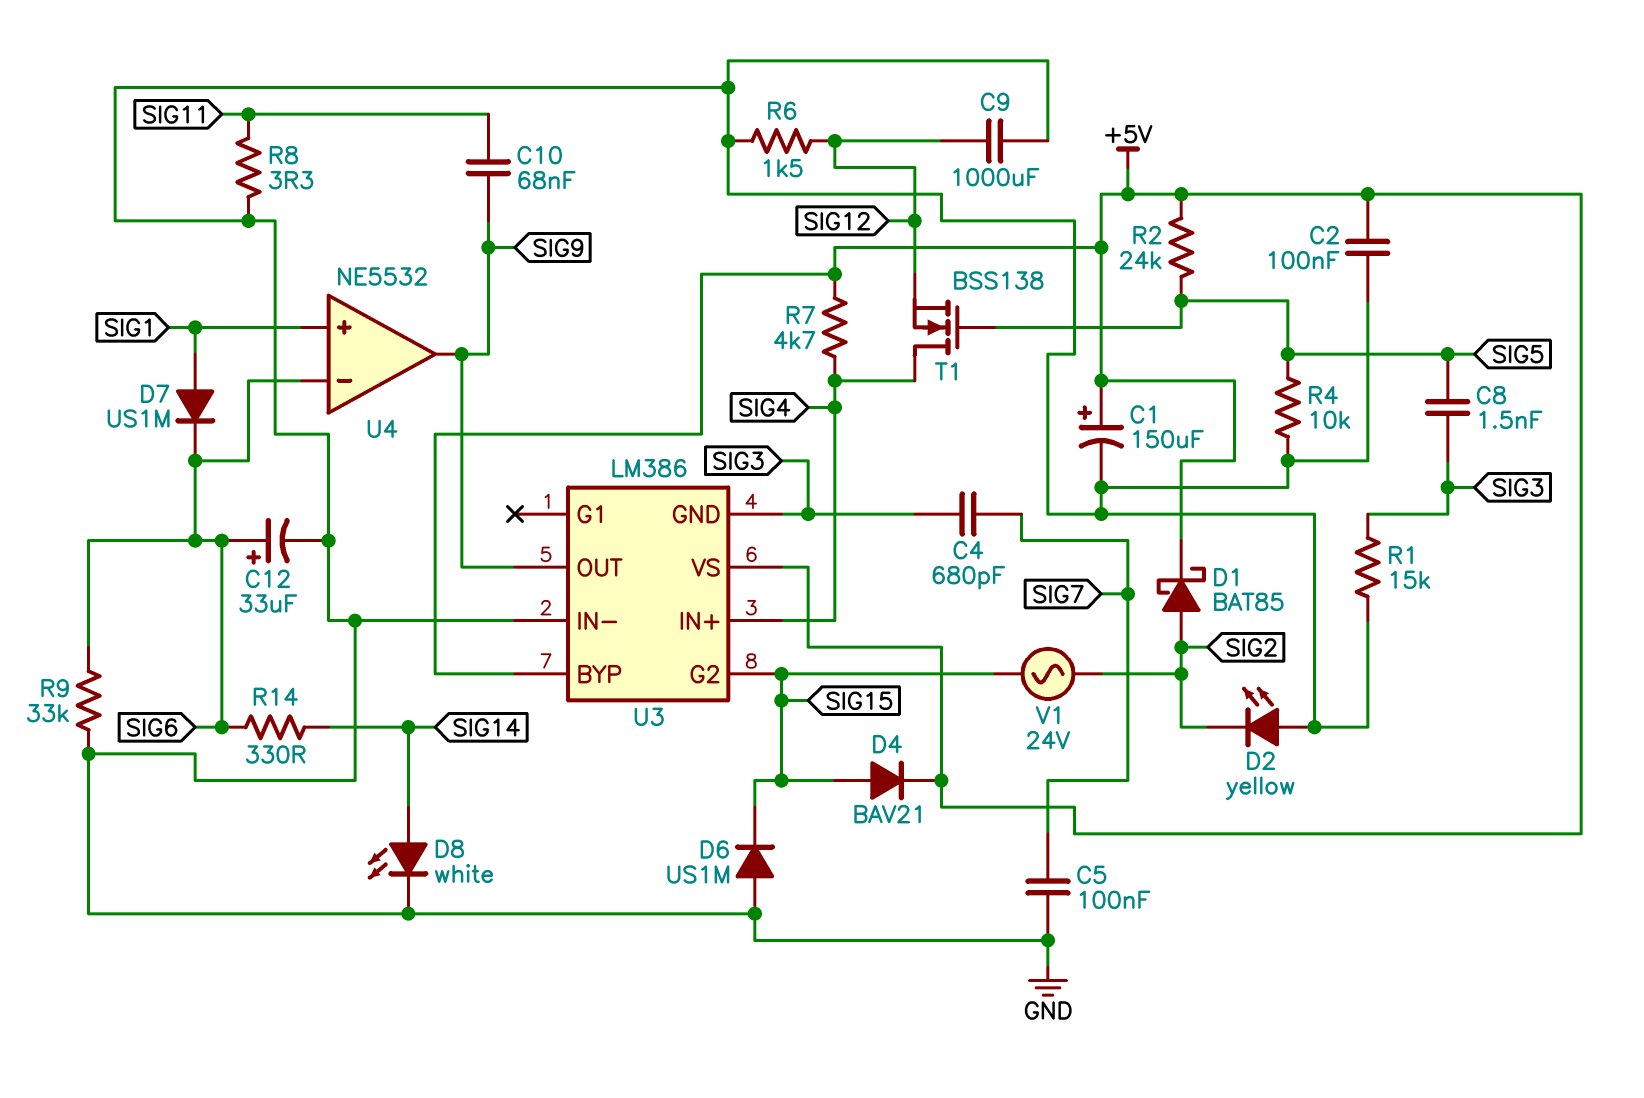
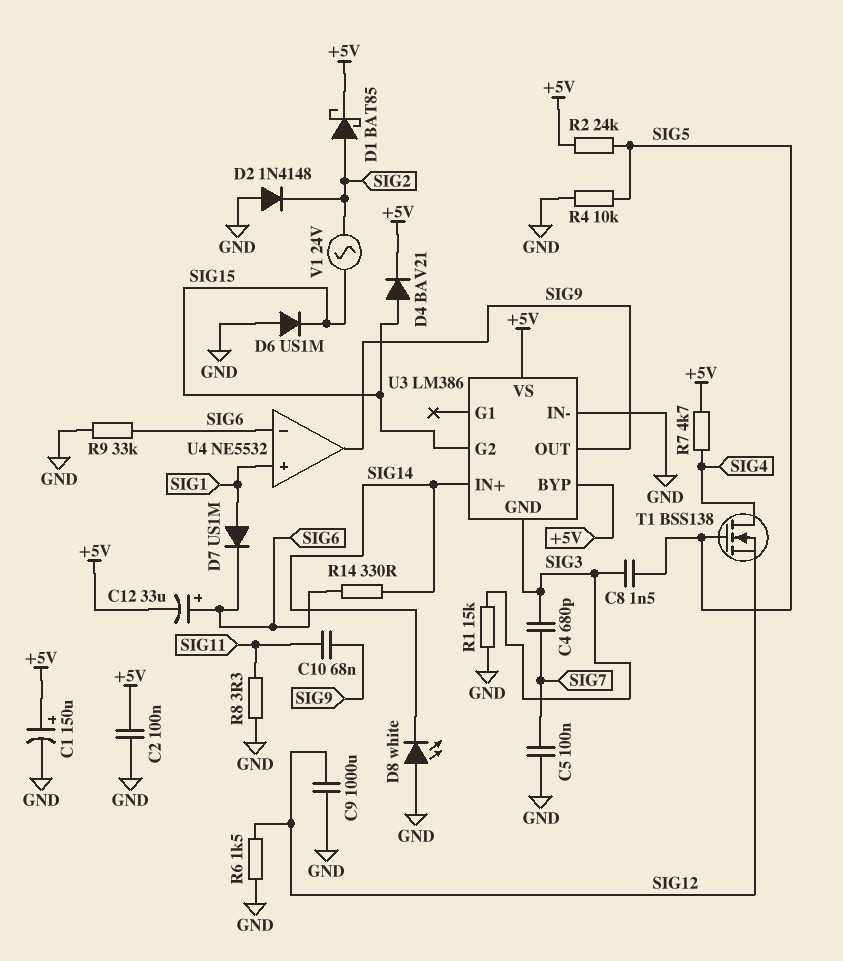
C12: 33uF (plus SIG6, minus GND) -> 33uF (plus SIG6, minus +5V)
D2: LED yellow (A GND, K SIG2) -> diode 1N4148 (A GND, K SIG2)
D8: LED white (A SIG14, K GND) -> LED white (A GND, K SIG14)
U3 pin IN+: SIG4 -> SIG14

